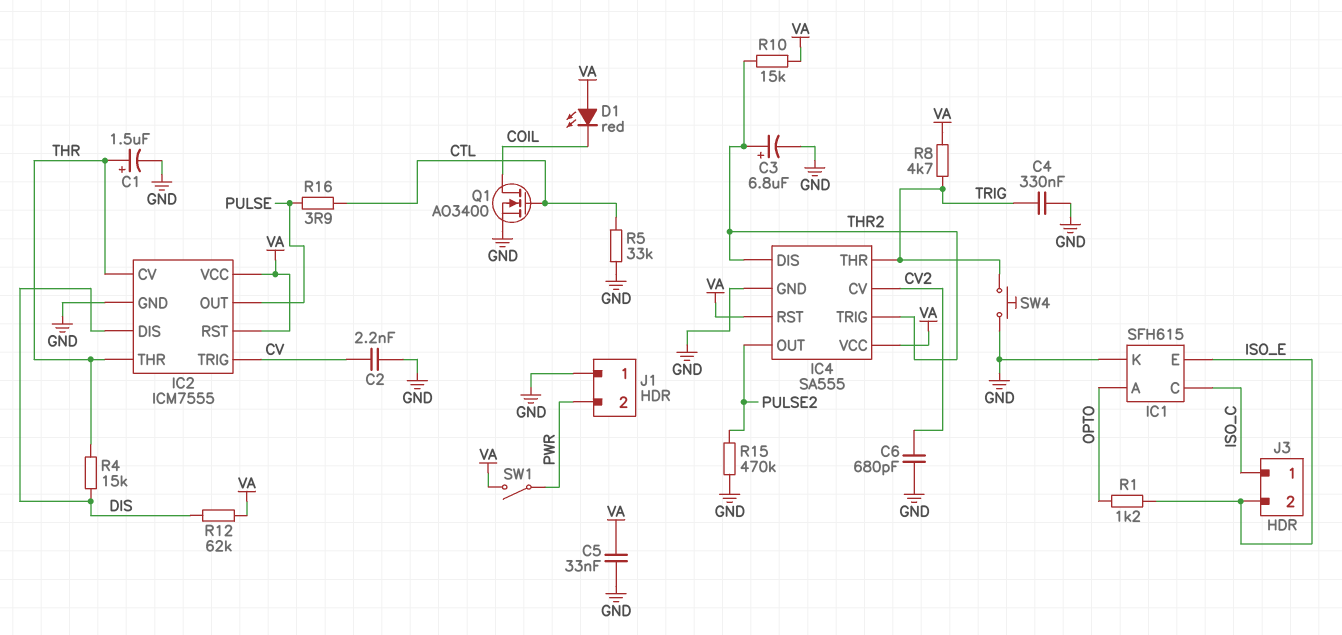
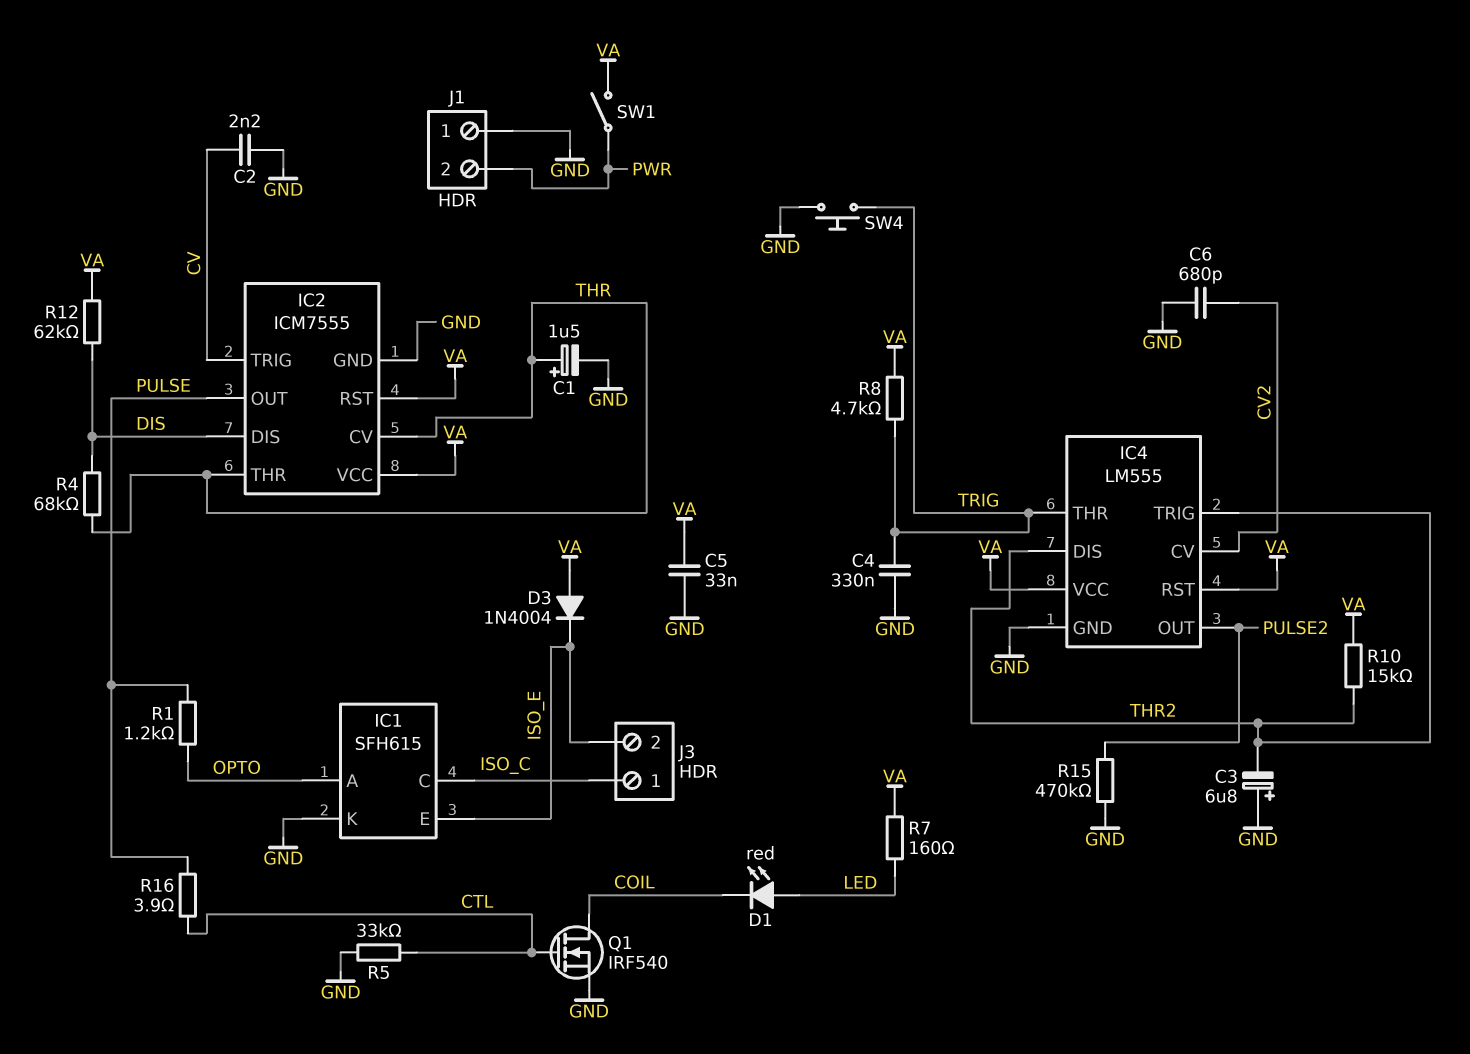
C3: 6.8uF (plus THR2, minus GND) -> 6.8uF (plus GND, minus THR2)
D1: LED red (A VA, K COIL) -> LED red (A LED, K COIL)
D3: none -> diode 1N4004 (A VA, K ISO_E)
IC4: SA555 -> LM555
Q1: NMOS AO3400 (G CTL, D COIL, S GND) -> NMOS IRF540 (G CTL, D COIL, S GND)
R1: 1.2k (ISO_E, OPTO) -> 1.2k (OPTO, PULSE)
R4: 15k (DIS, THR) -> 68k (DIS, THR)
R7: none -> 160 (LED, VA)

